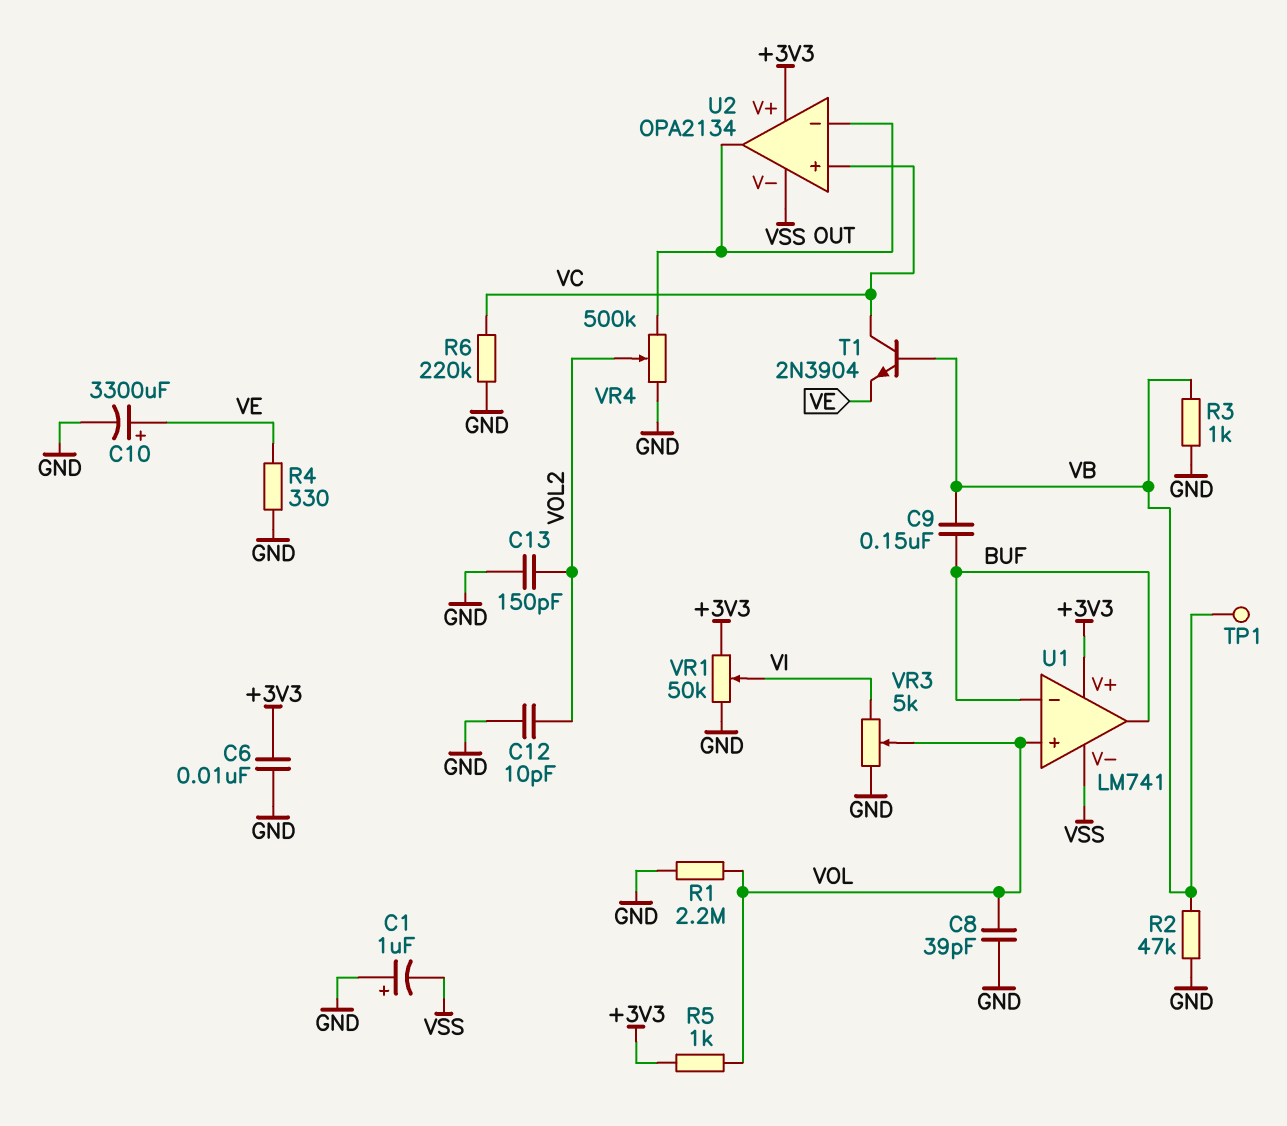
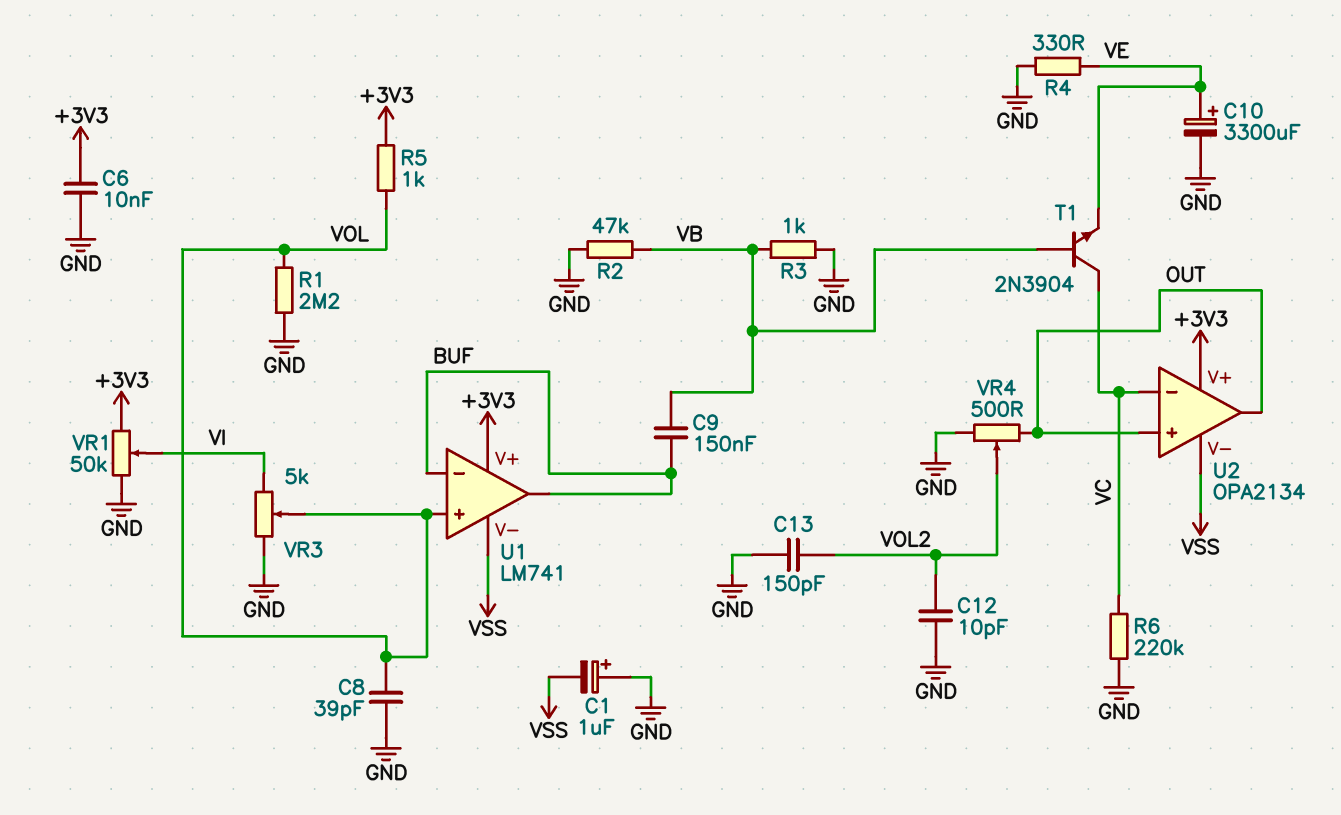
TP1: test point (VB) -> none
U2 pin in+: VC -> OUT
U2 pin in-: OUT -> VC
VR4: 500k (GND, OUT, wiper VOL2) -> 500 (GND, OUT, wiper VOL2)

